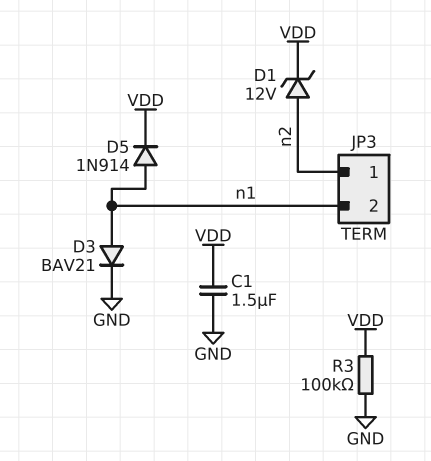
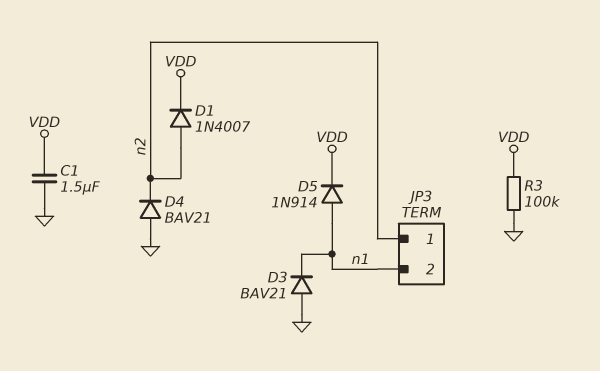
D1: zener 12V (A n2, K VDD) -> diode 1N4007 (A n2, K VDD)
D3: diode BAV21 (A n1, K GND) -> diode BAV21 (A GND, K n1)
D4: none -> diode BAV21 (A GND, K n2)

